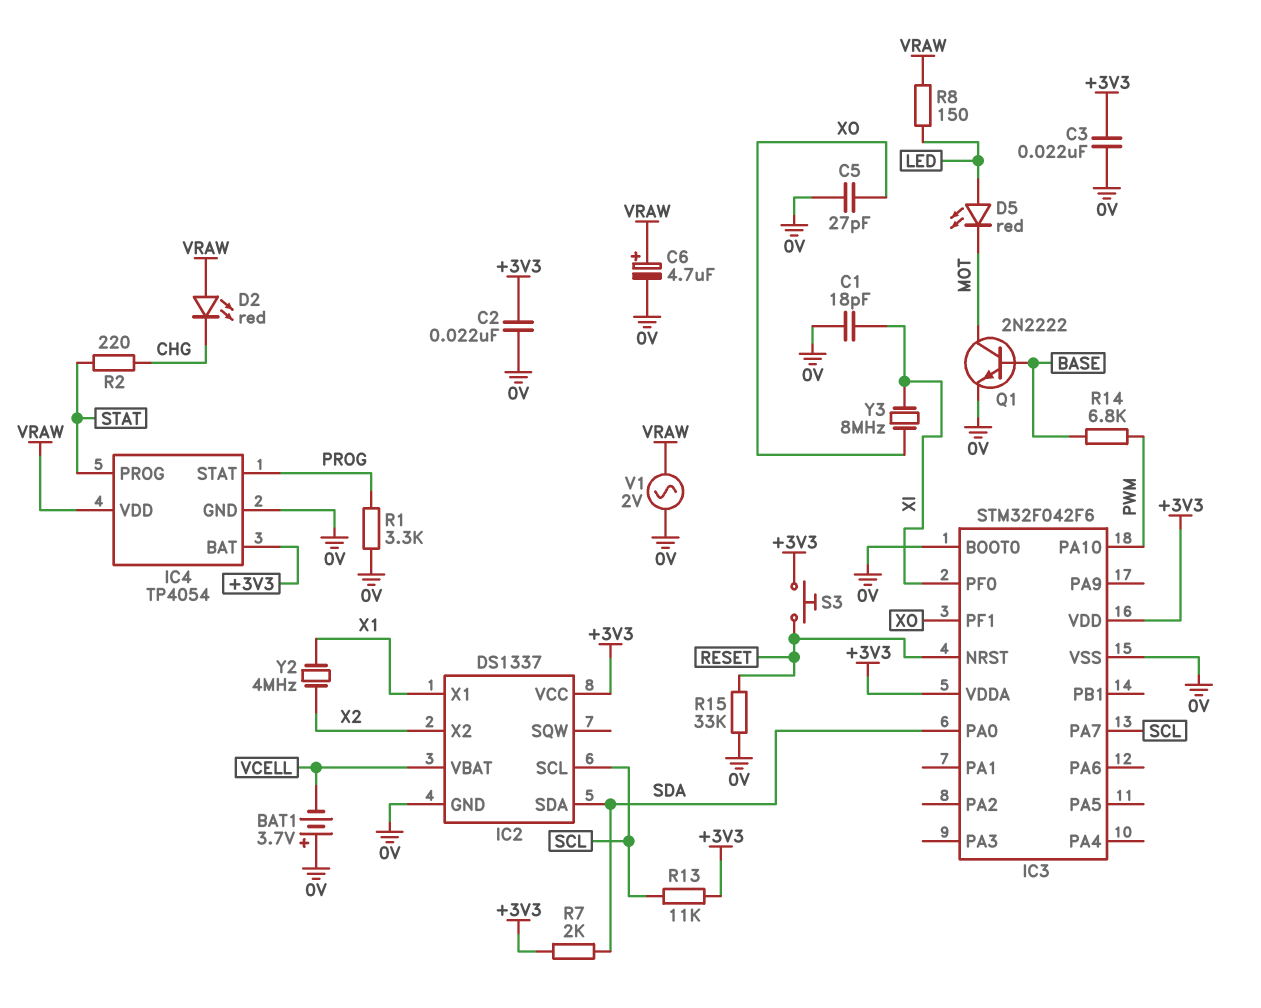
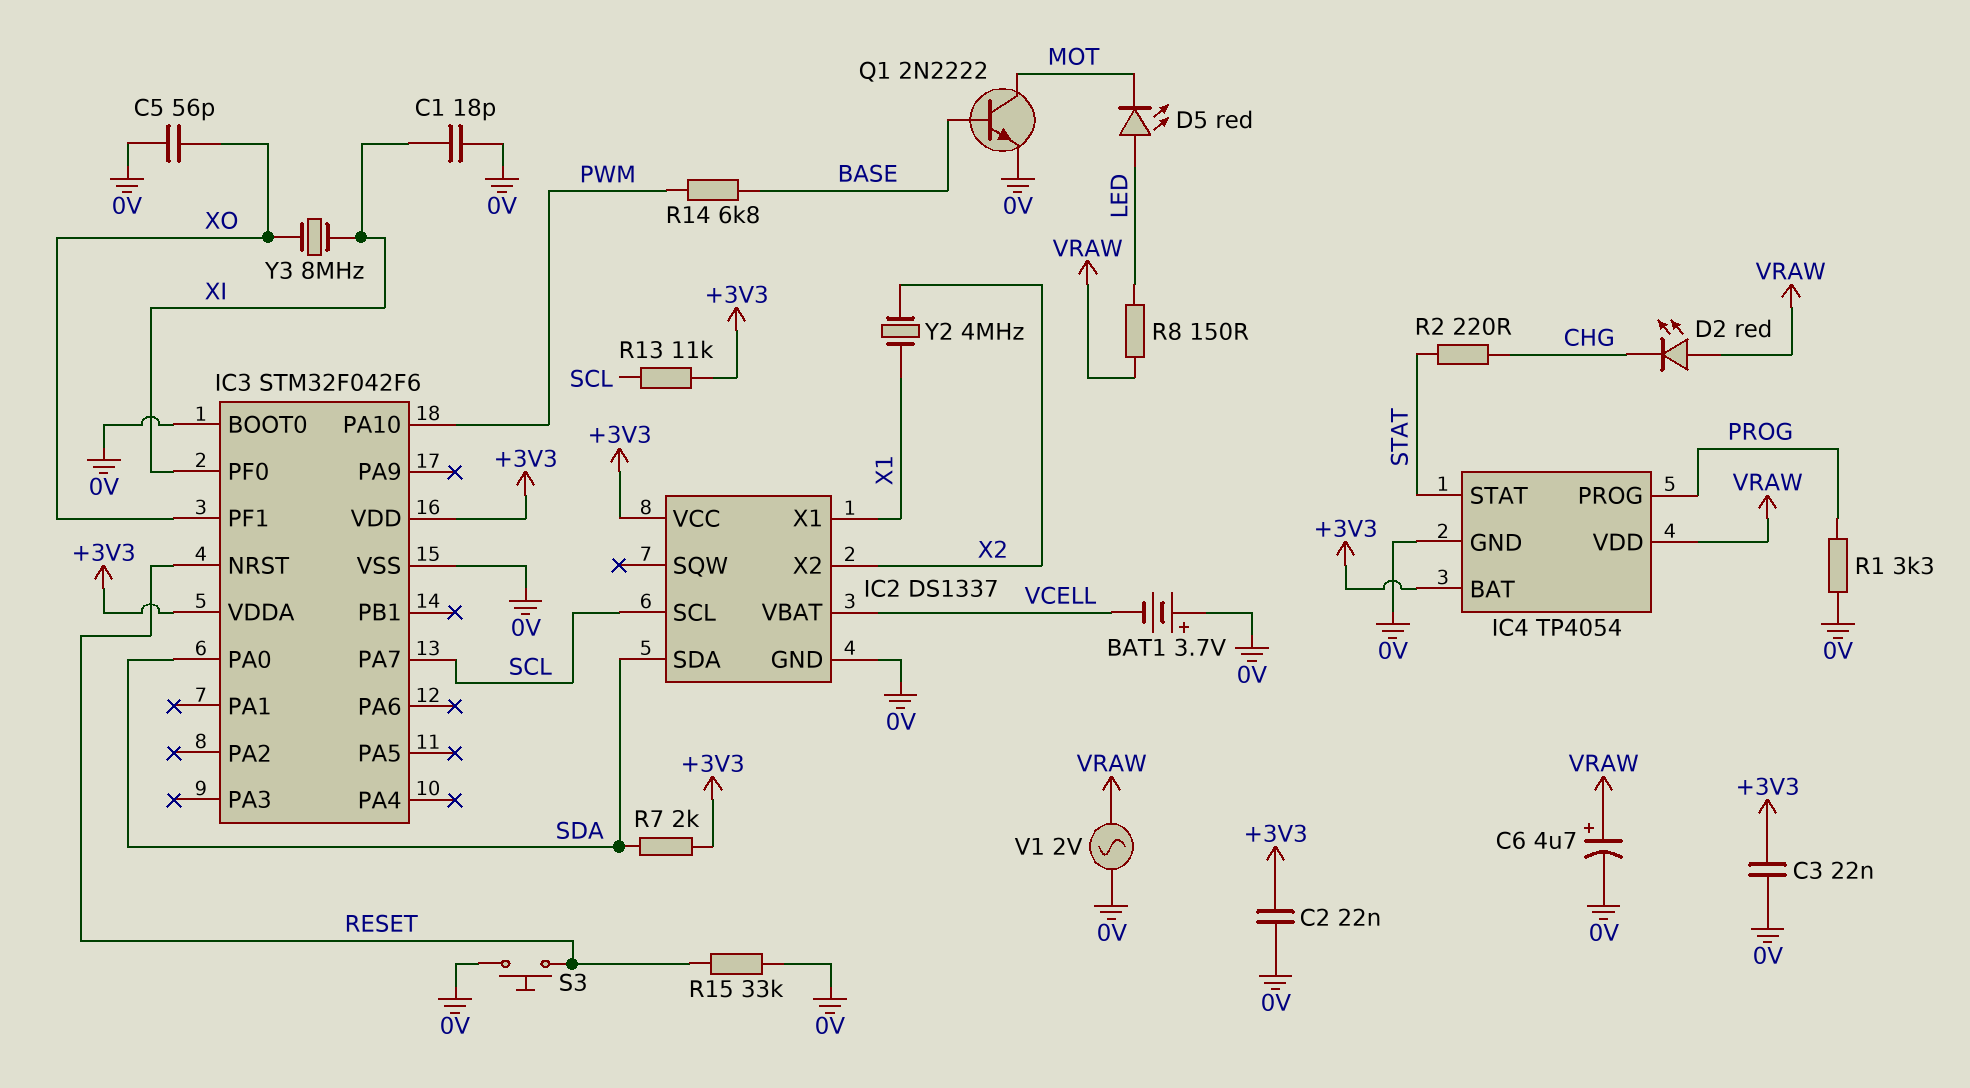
C5: 27pF (0V, XO) -> 56pF (0V, XO)
IC4 pin PROG: STAT -> PROG
IC4 pin STAT: PROG -> STAT
S3: button (+3V3, RESET) -> button (0V, RESET)

